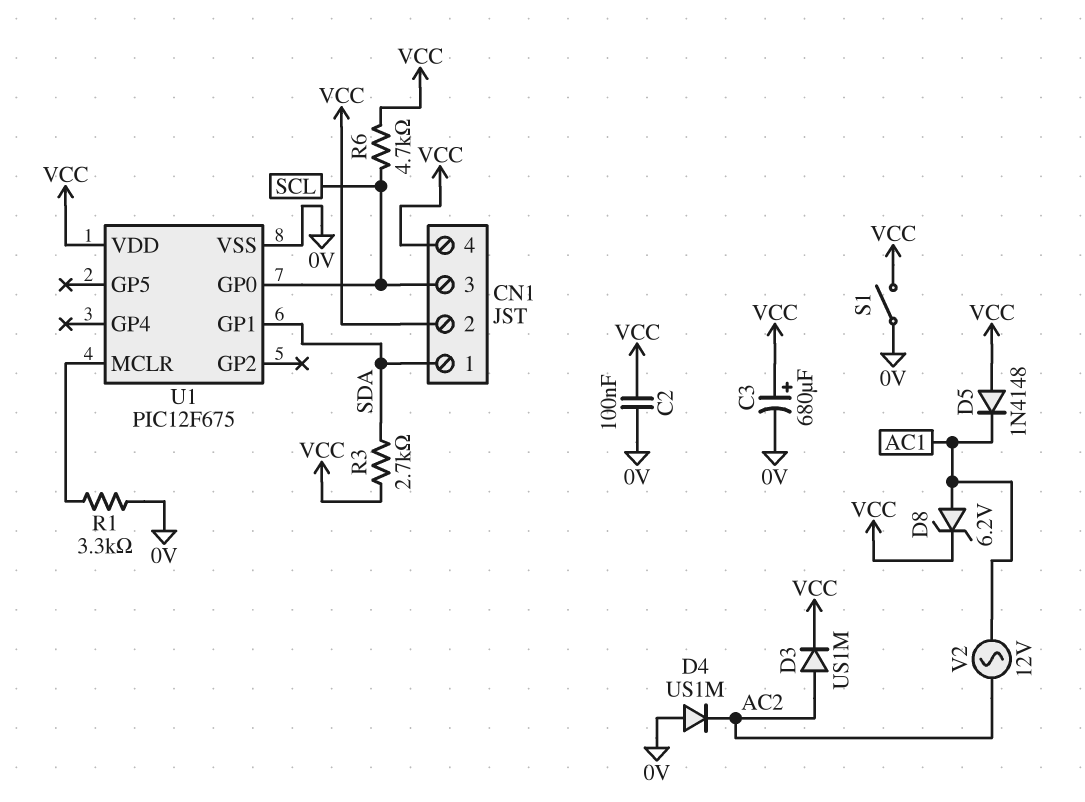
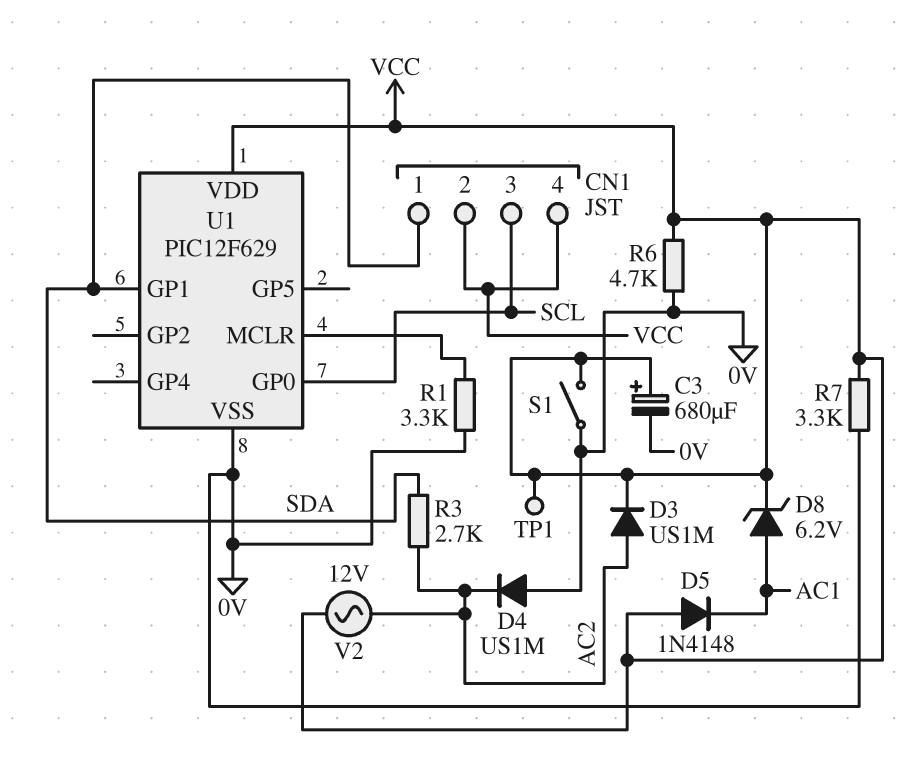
C2: 100nF (0V, VCC) -> none
R3: 2.7k (SDA, VCC) -> 2.7k (AC2, SDA)
R6: 4.7k (SCL, VCC) -> 4.7k (0V, VCC)
R7: none -> 3.3k (0V, VCC)
TP1: none -> test point (VCC)
U1: PIC12F675 -> PIC12F629
V2: AC 12V (AC1, AC2) -> AC 12V (AC2, VCC)

